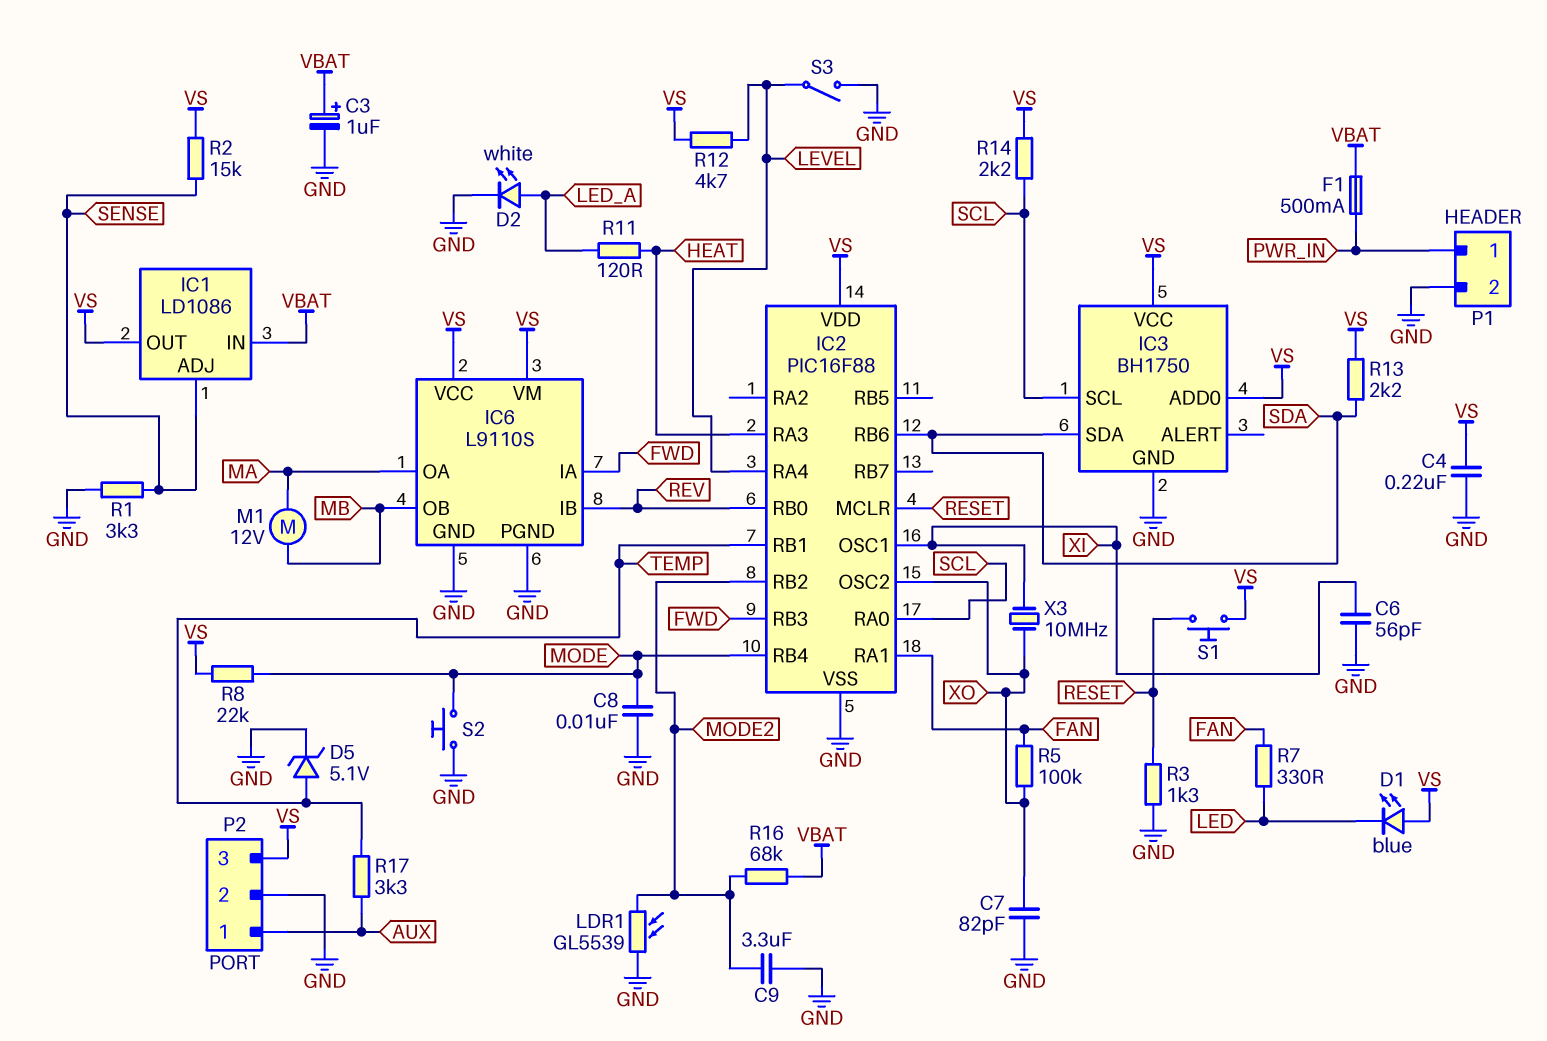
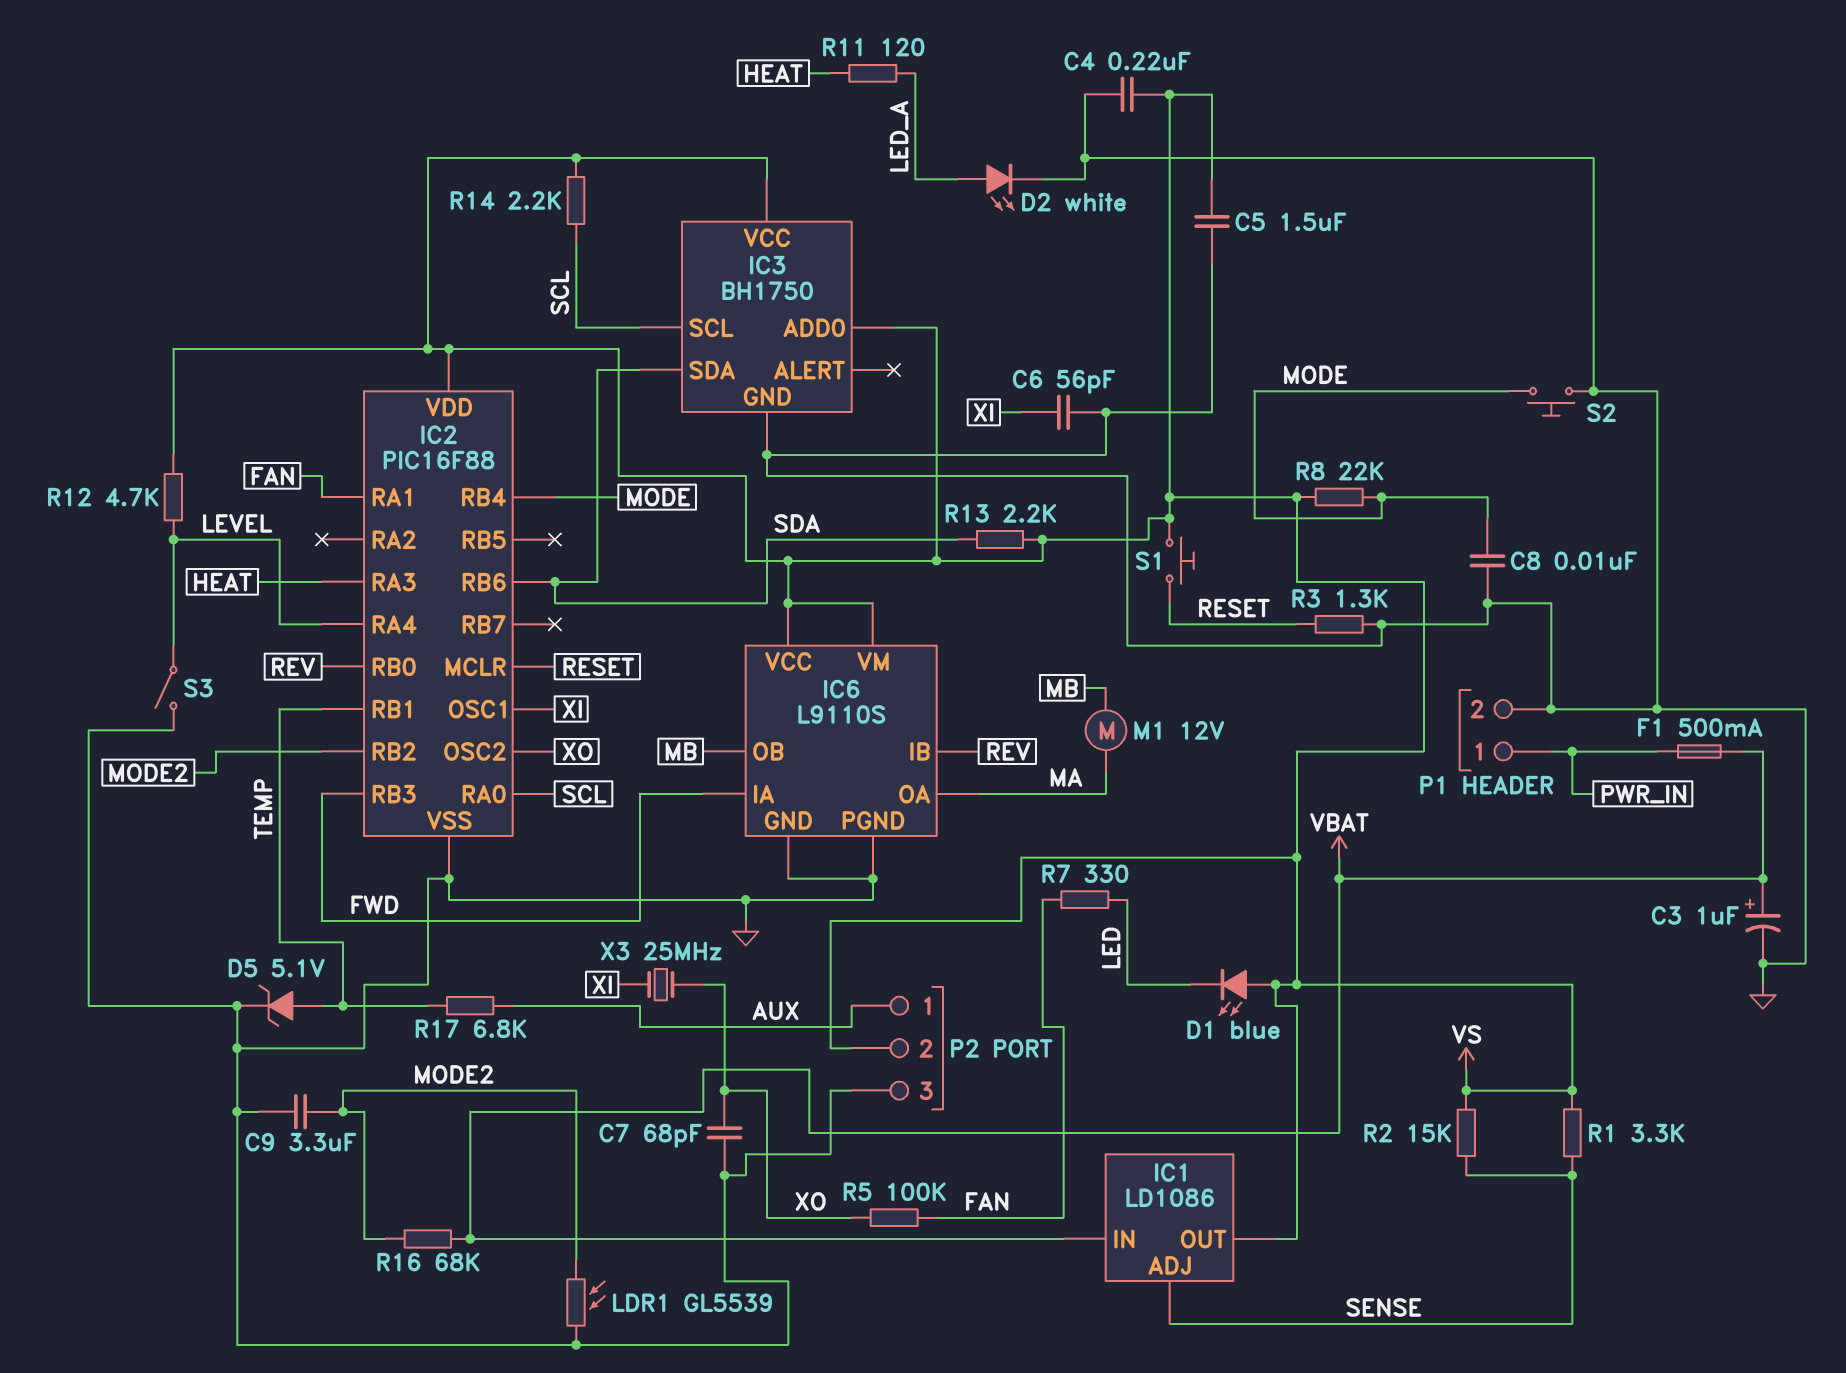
C5: none -> 1.5uF (GND, VS)
C7: 82pF (GND, XO) -> 68pF (GND, XO)
P2 pin 2: GND -> VS
P2 pin 3: VS -> GND
R1: 3.3k (GND, SENSE) -> 3.3k (SENSE, VS)
R17: 3.3k (AUX, TEMP) -> 6.8k (AUX, TEMP)
X3: 10MHz (XI, XO) -> 25MHz (XI, XO)

